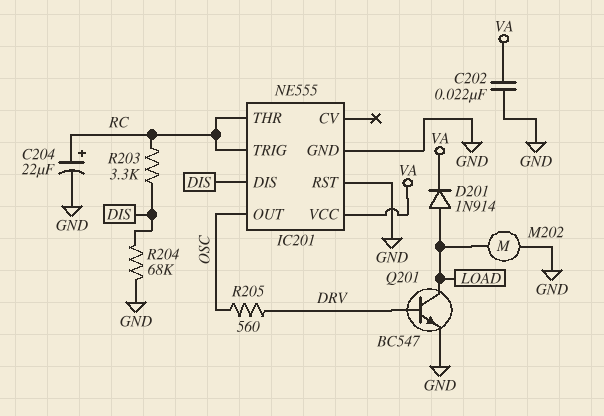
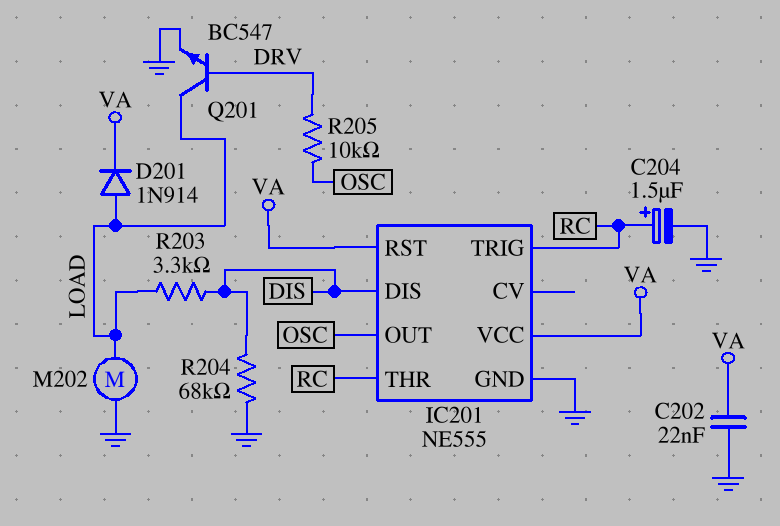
C204: 22uF (plus RC, minus GND) -> 1.5uF (plus RC, minus GND)
IC201 pin RST: GND -> VA
R203: 3.3k (DIS, RC) -> 3.3k (DIS, LOAD)
R205: 560 (DRV, OSC) -> 10k (DRV, OSC)

